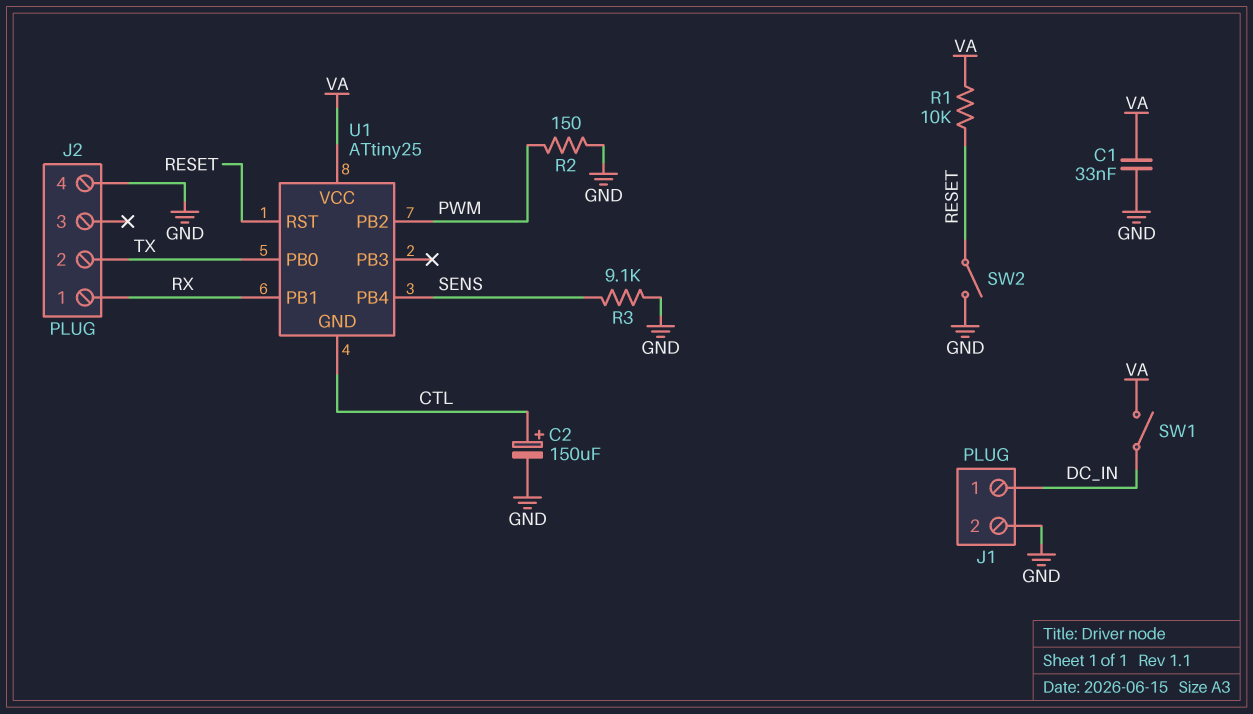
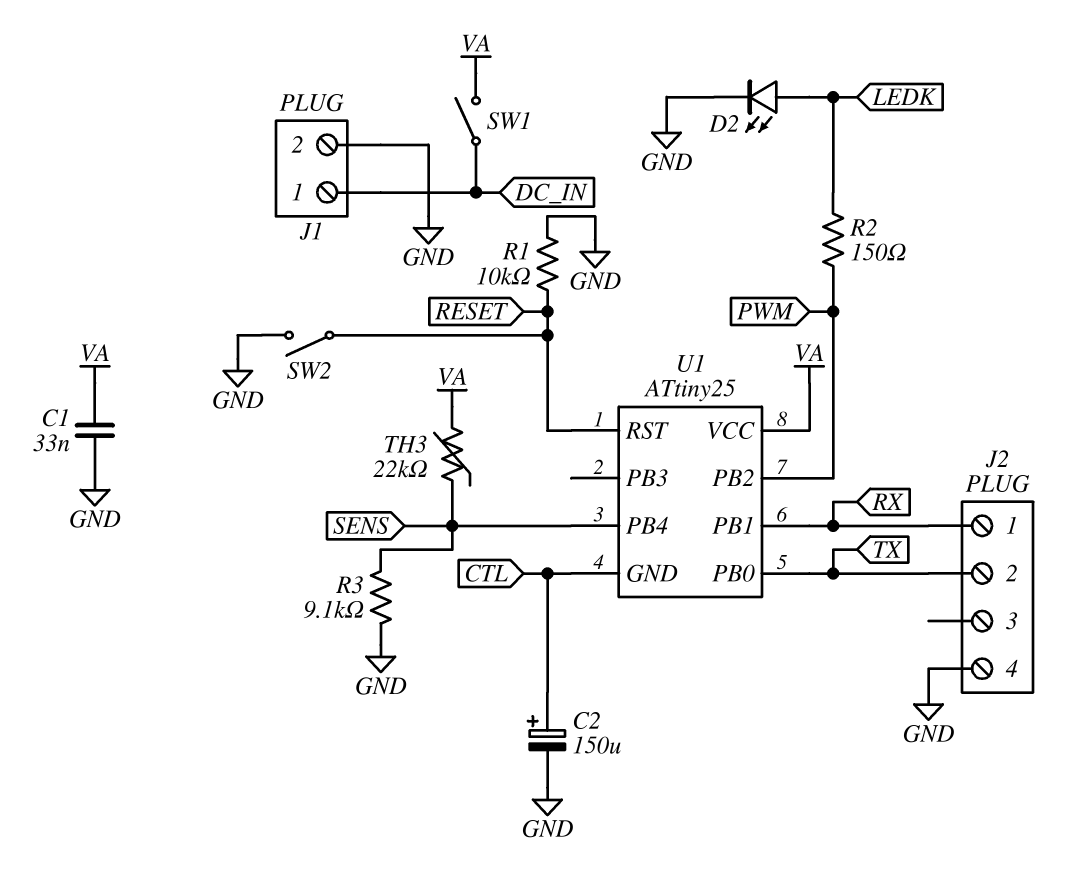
D2: none -> LED (A LEDK, K GND)
R1: 10k (RESET, VA) -> 10k (GND, RESET)
R2: 150 (GND, PWM) -> 150 (LEDK, PWM)
TH3: none -> 22k (SENS, VA)

